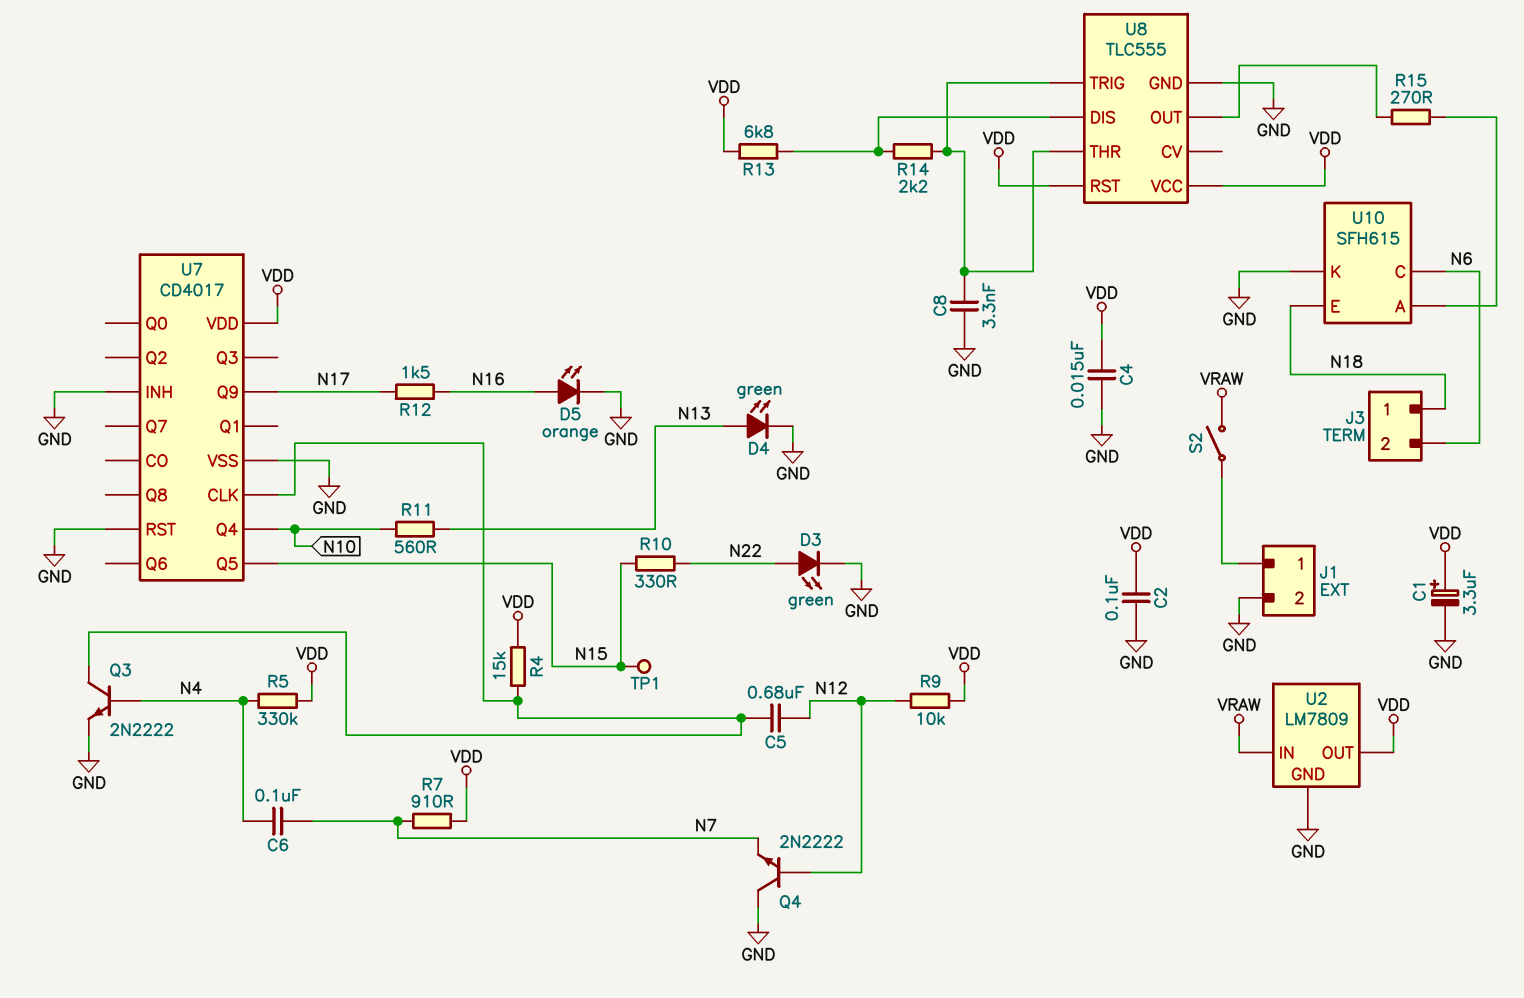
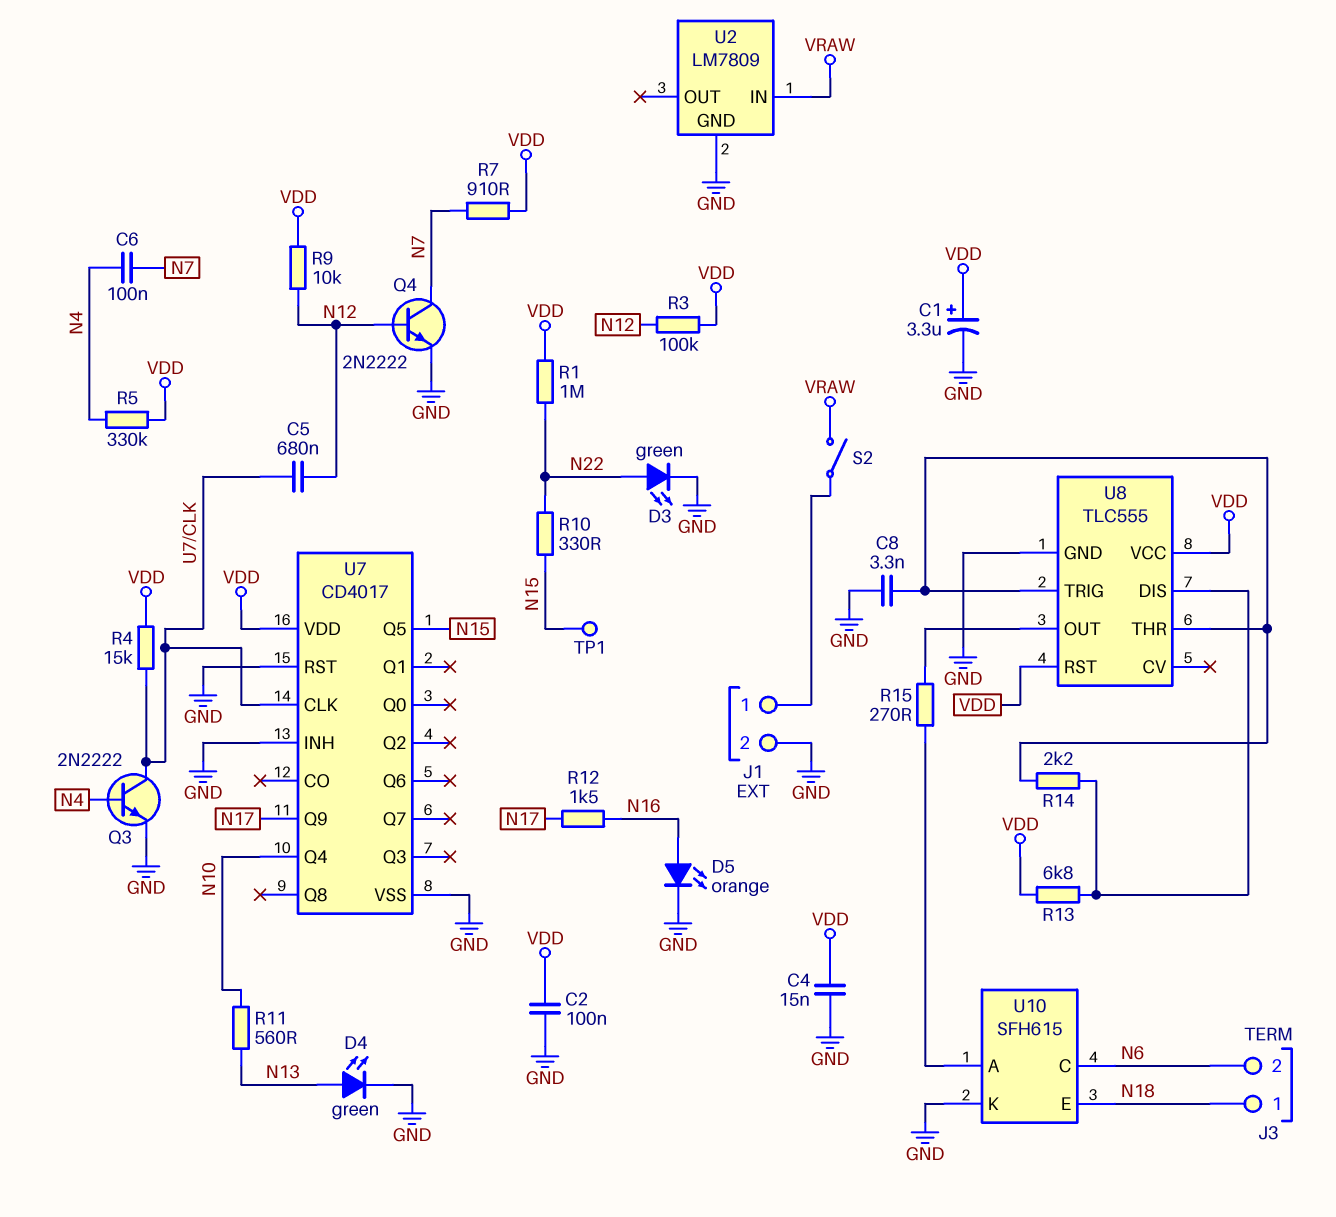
Q4: NPN 2N2222 (B N12, C GND, E N7) -> NPN 2N2222 (B N12, C N7, E GND)
R1: none -> 1M (N22, VDD)
R3: none -> 100k (N12, VDD)
U2 pin OUT: VDD -> none

